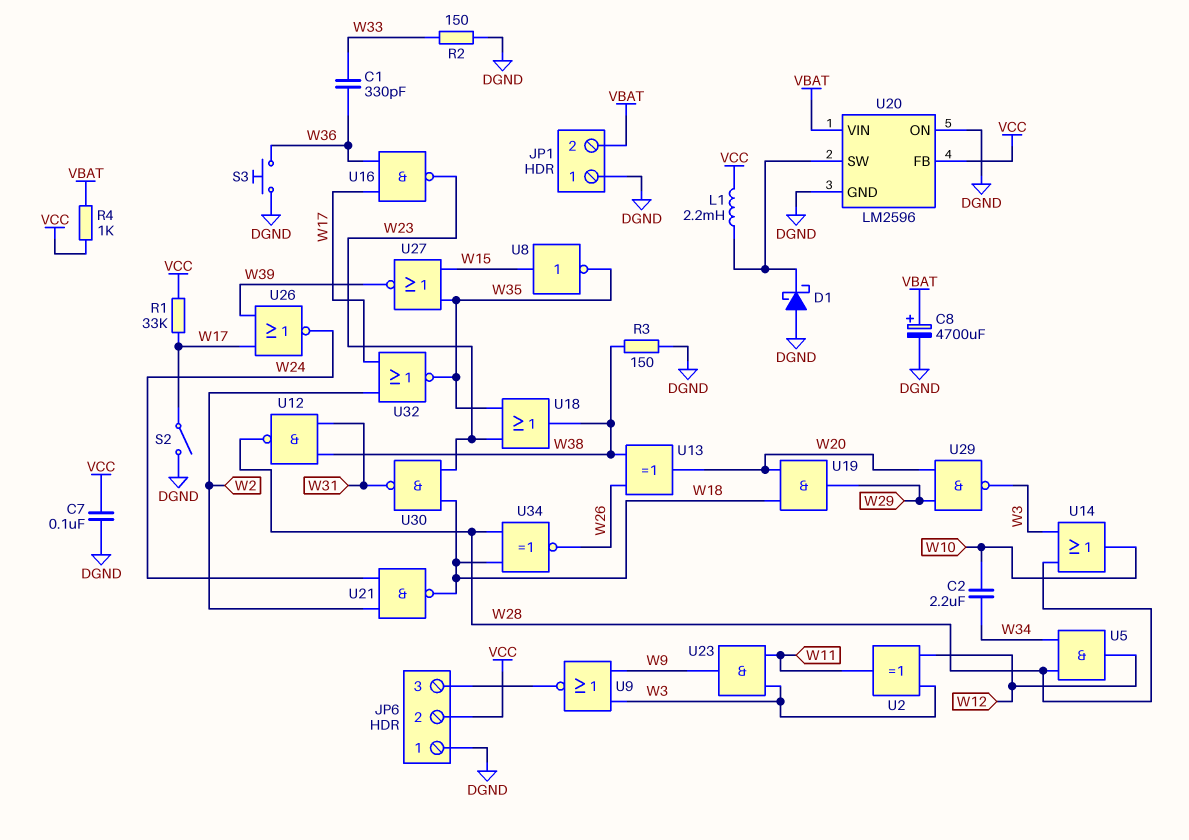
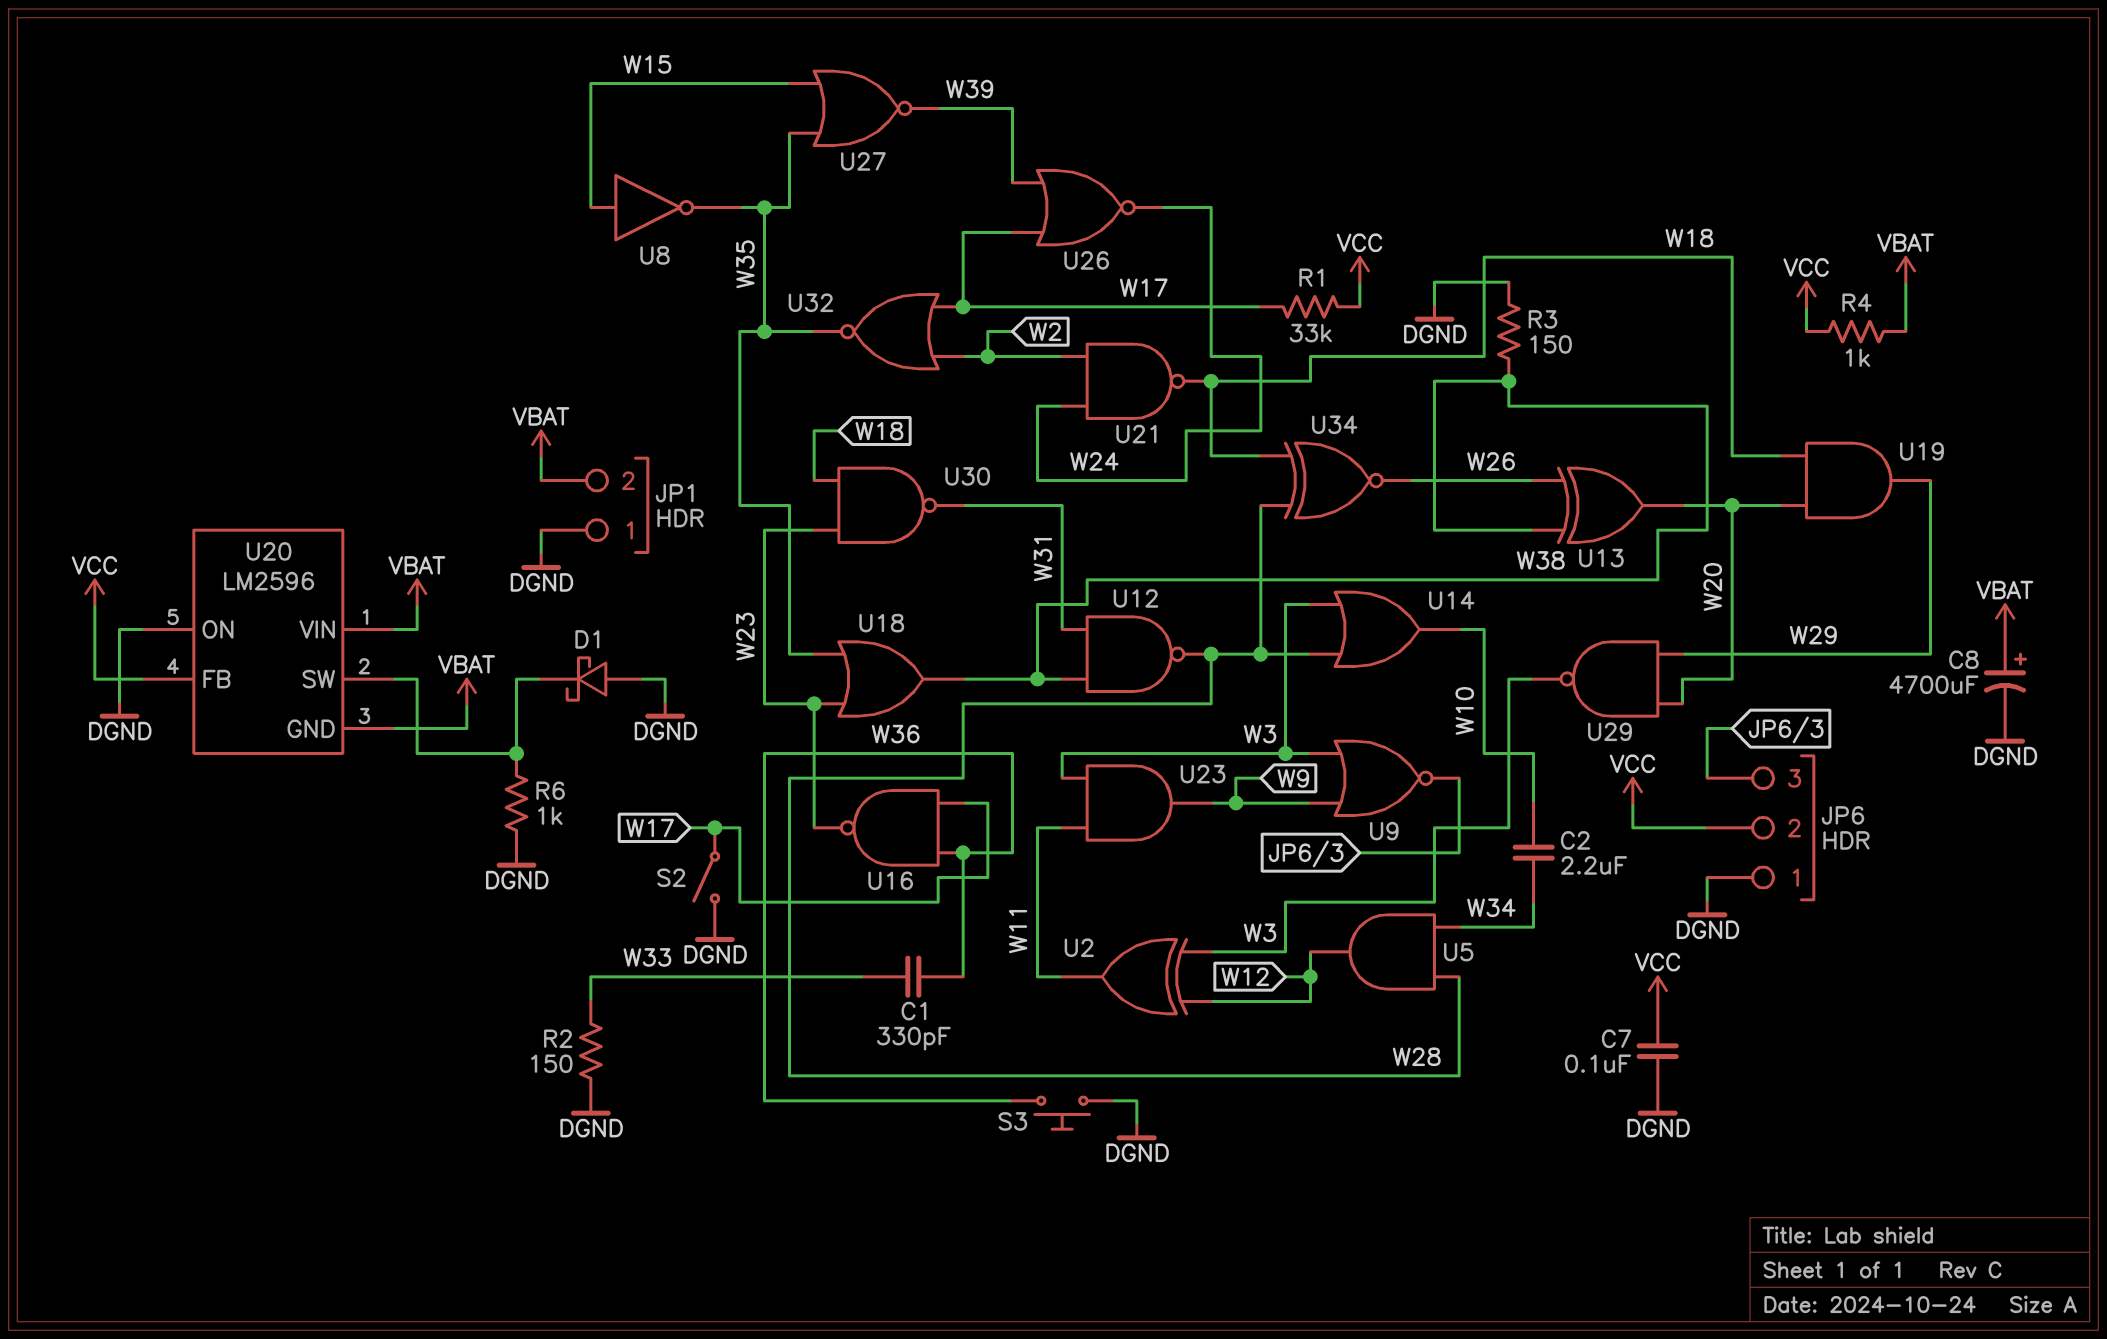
L1: 2.2mH (U20/SW, VCC) -> none
R6: none -> 1k (DGND, U20/SW)
U20 pin GND: DGND -> VBAT

